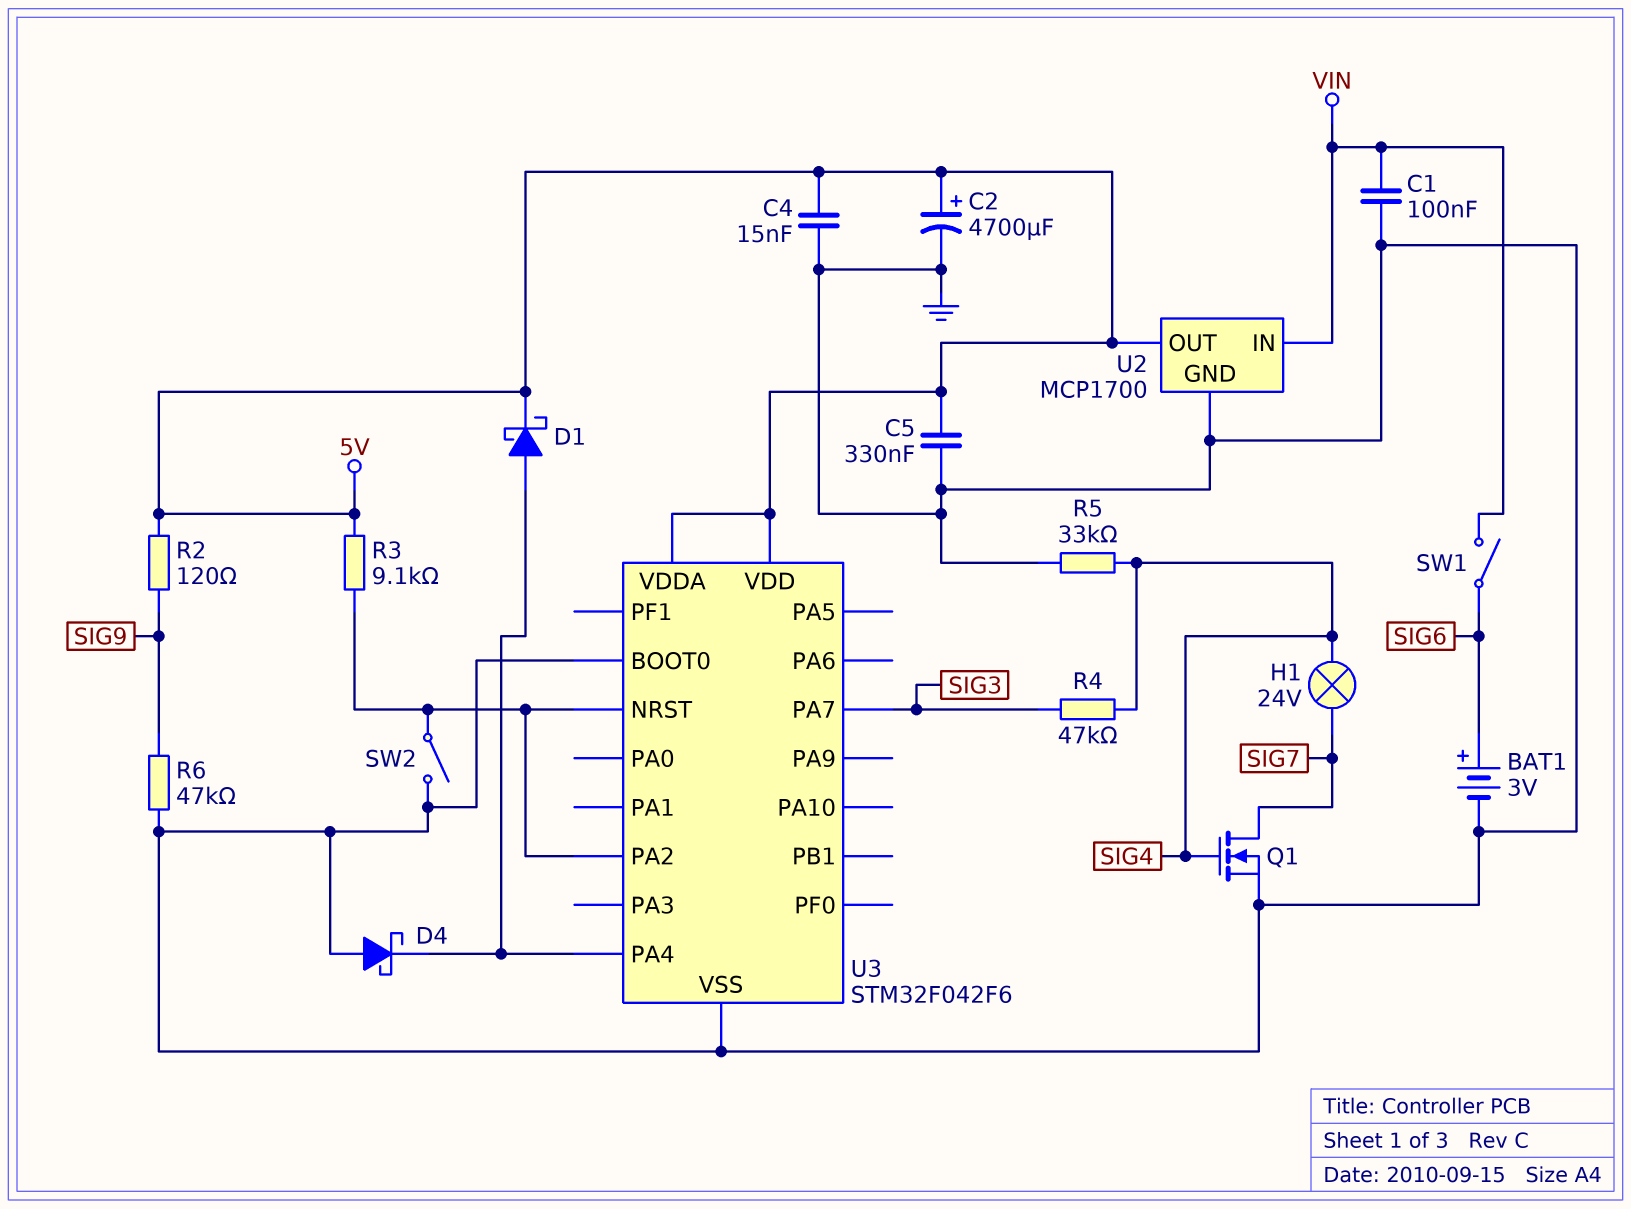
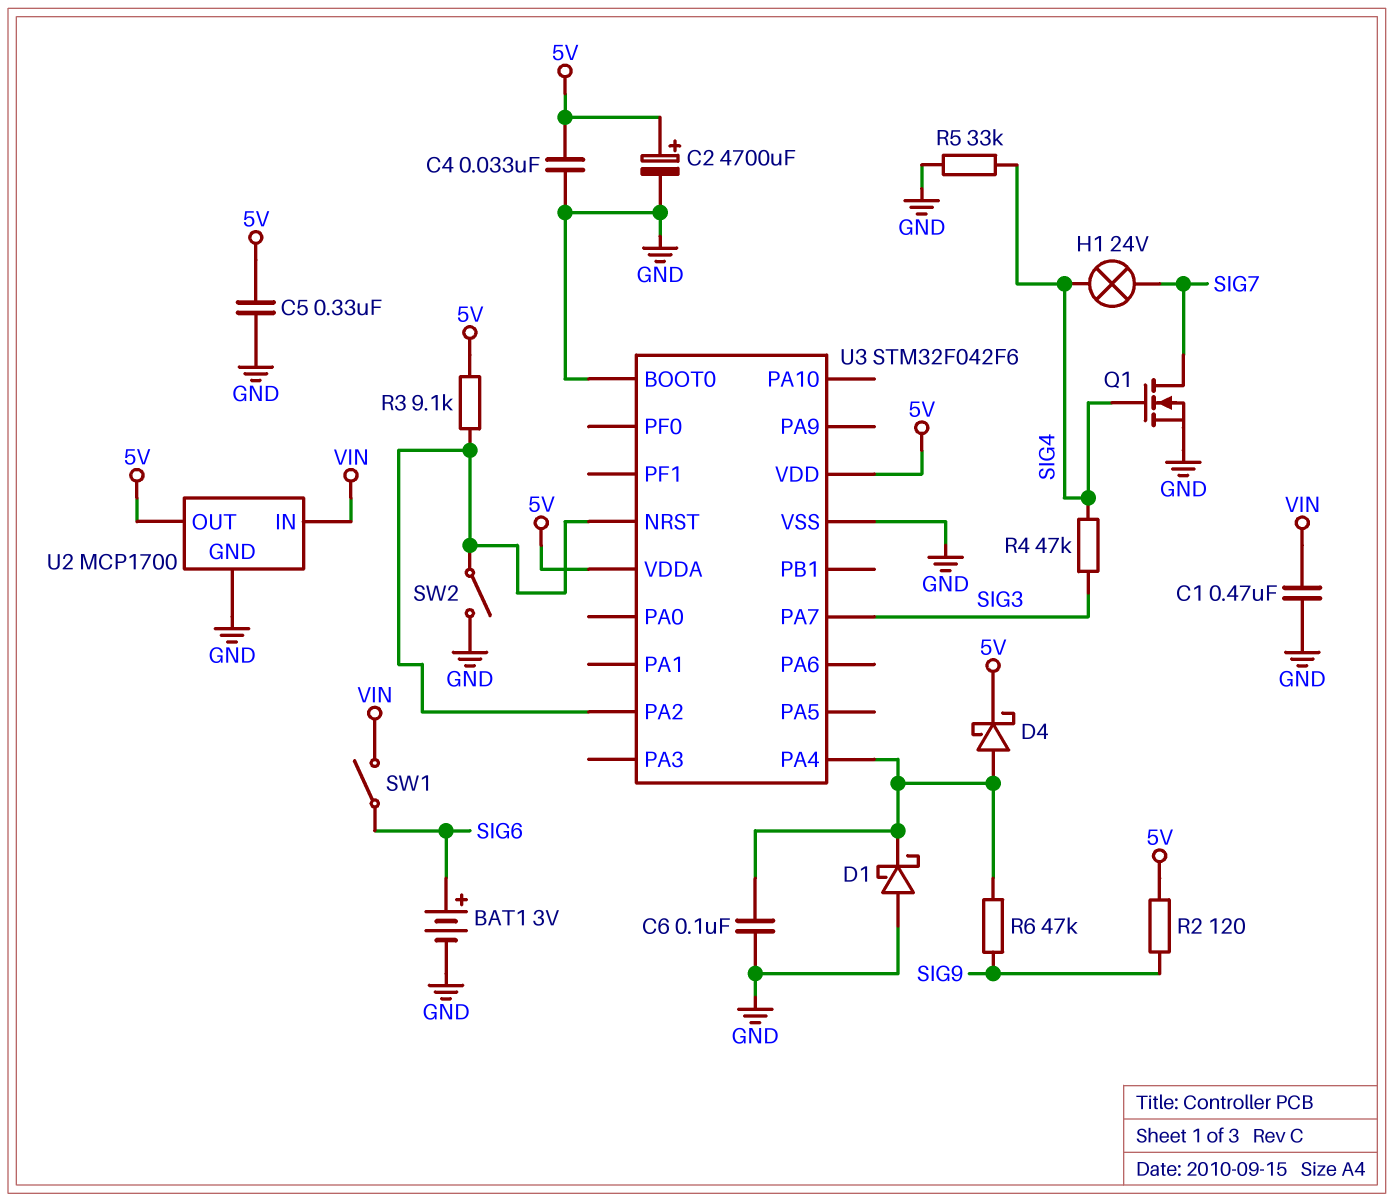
C1: 100nF (GND, VIN) -> 470nF (GND, VIN)
C4: 15nF (5V, GND) -> 33nF (5V, GND)
C6: none -> 100nF (GND, U3/PA4)
D1: schottky (A U3/PA4, K 5V) -> schottky (A GND, K U3/PA4)
D4: schottky (A GND, K U3/PA4) -> schottky (A U3/PA4, K 5V)
R6: 47k (GND, SIG9) -> 47k (SIG9, U3/PA4)

